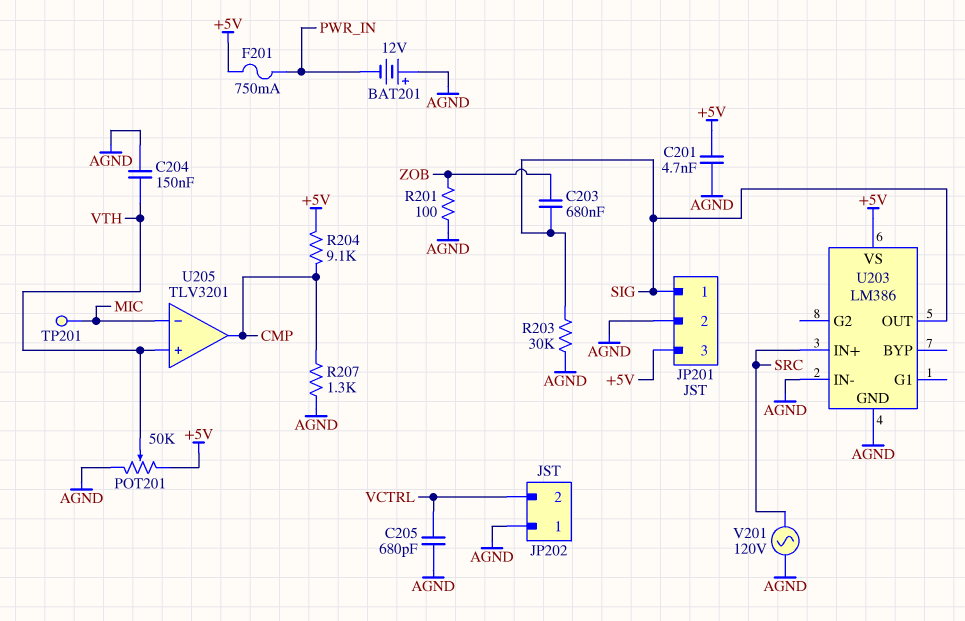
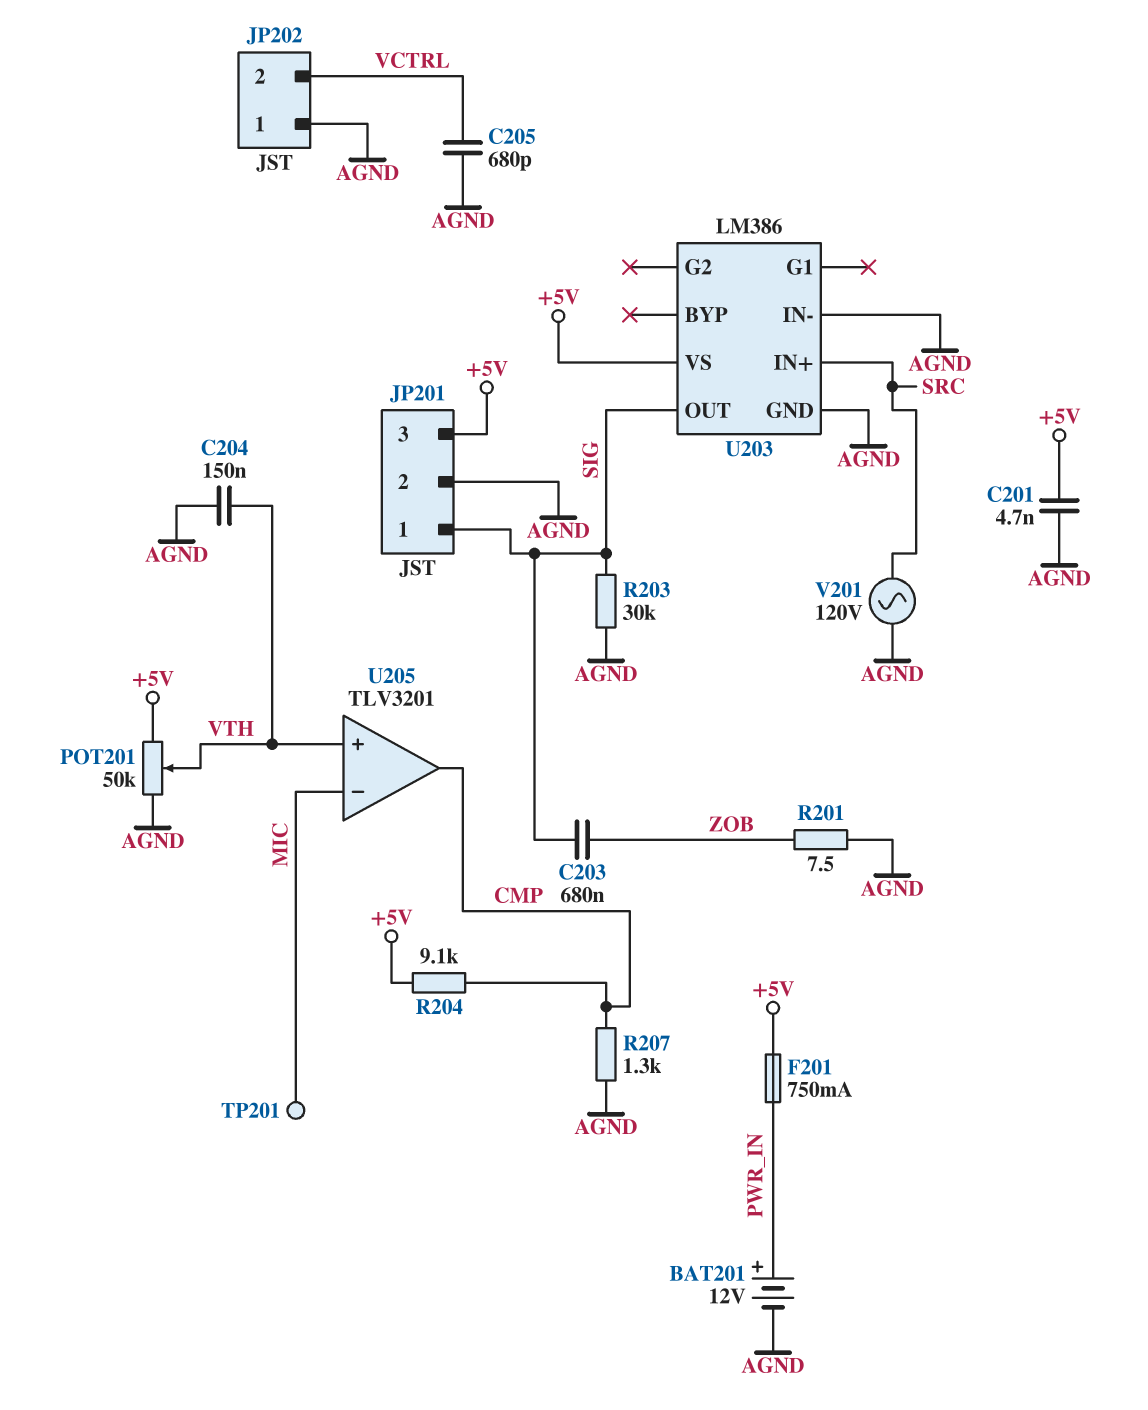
BAT201: 12V (plus AGND, minus PWR_IN) -> 12V (plus PWR_IN, minus AGND)
R201: 100 (AGND, ZOB) -> 7.5 (AGND, ZOB)

